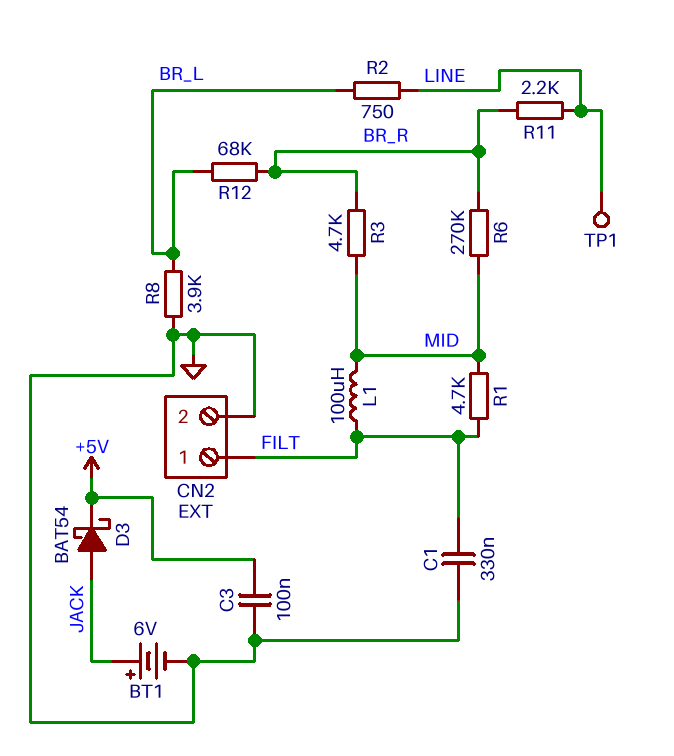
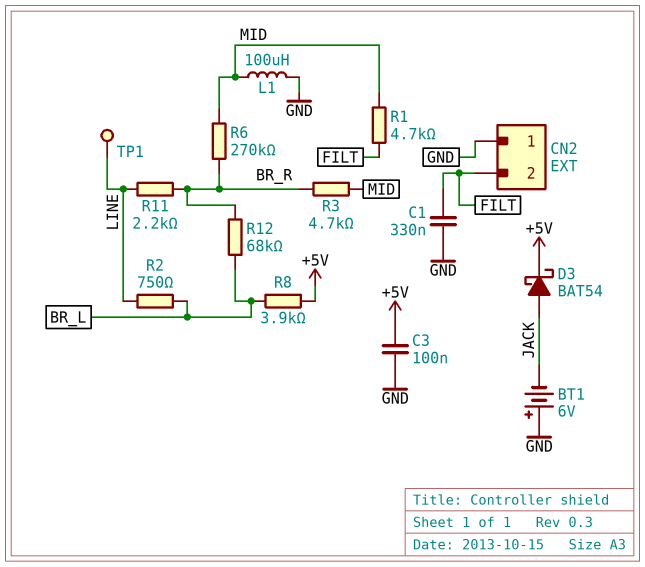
BT1: 6V (plus JACK, minus GND) -> 6V (plus GND, minus JACK)
CN2 pin 1: FILT -> GND
CN2 pin 2: GND -> FILT
L1: 100uH (FILT, MID) -> 100uH (GND, MID)
R8: 3.9k (BR_L, GND) -> 3.9k (+5V, BR_L)

